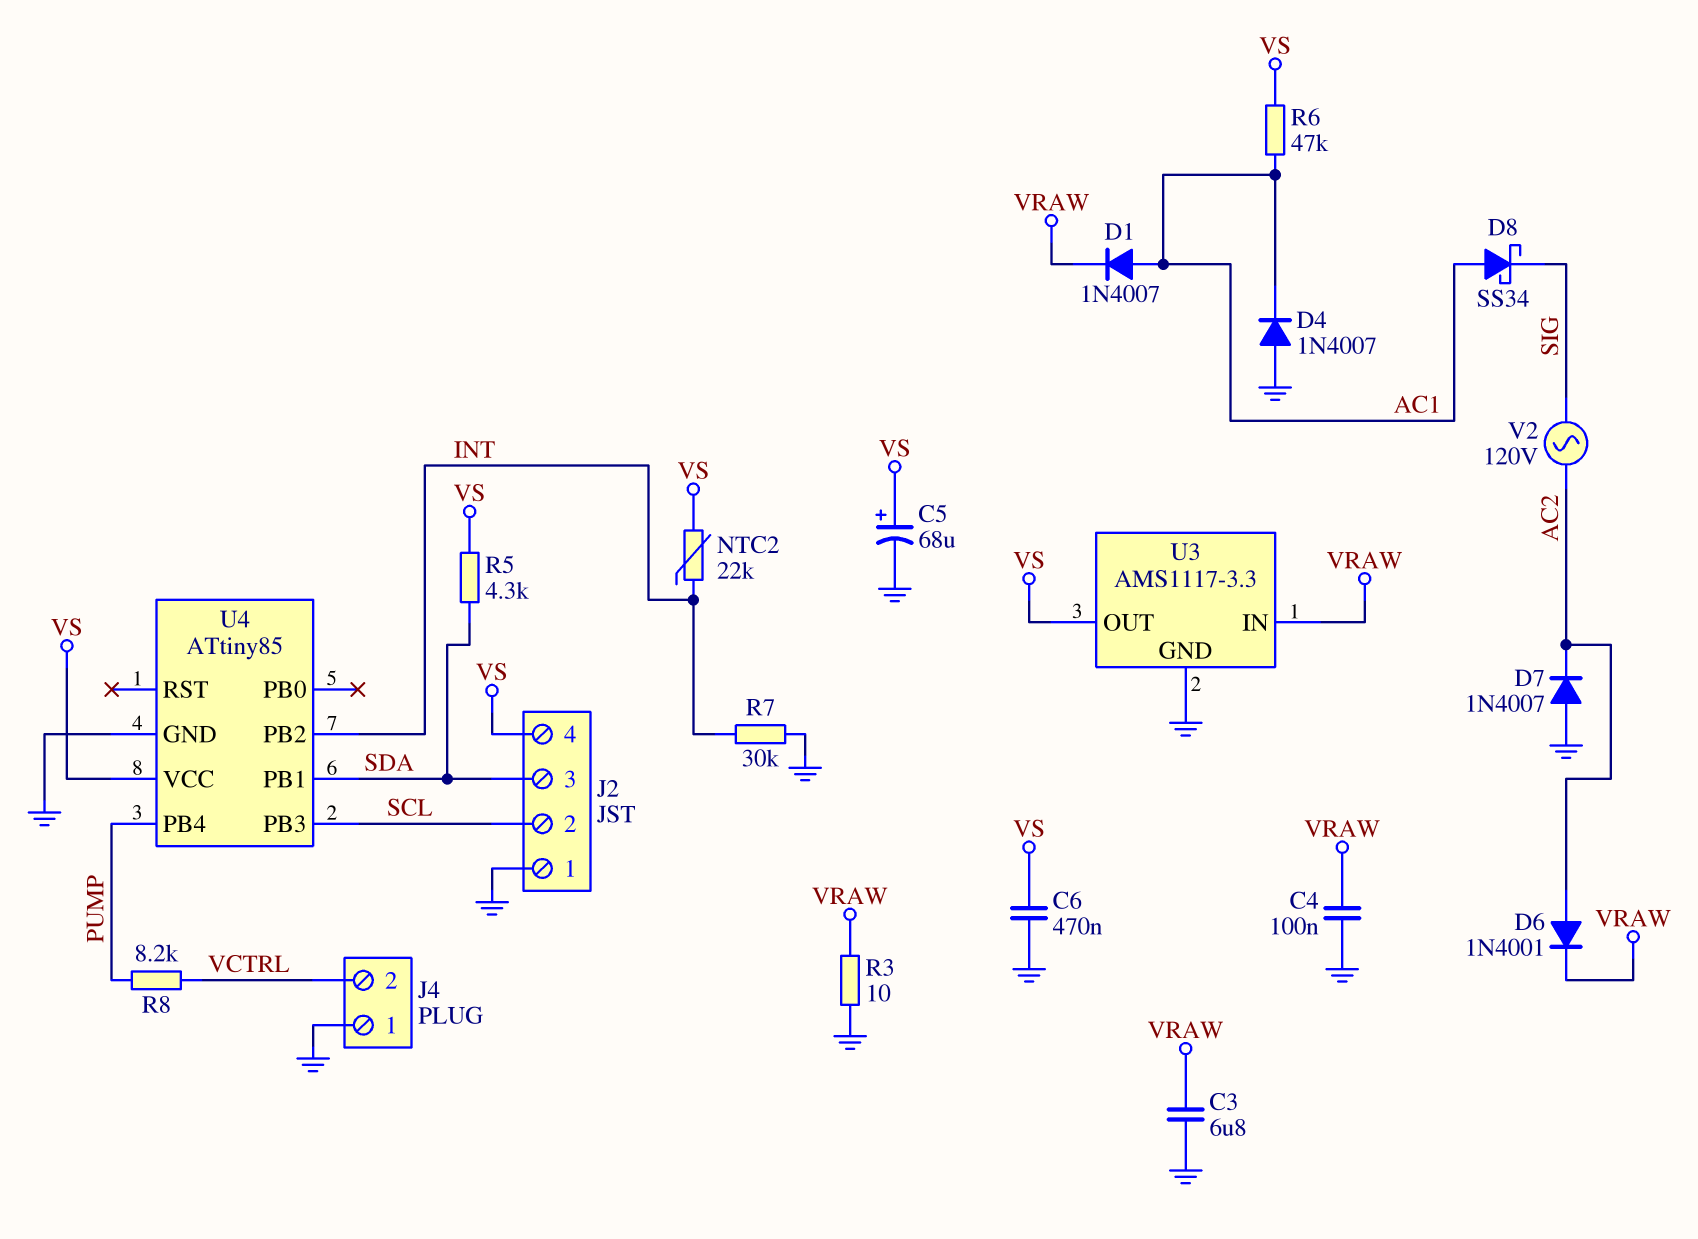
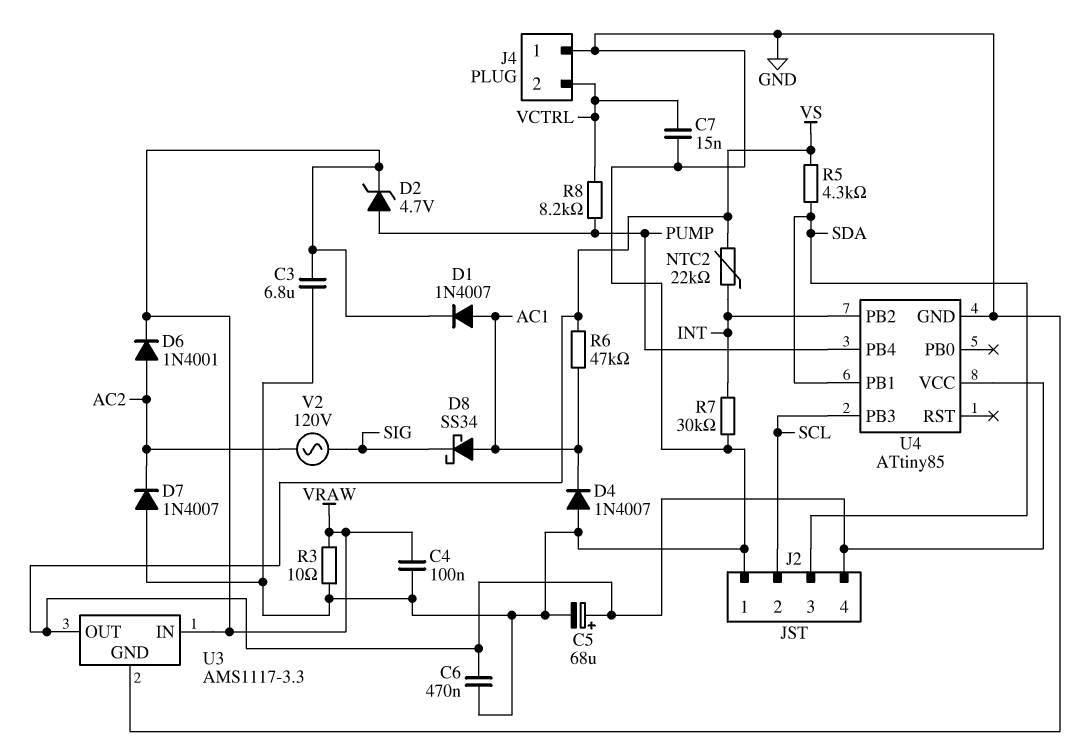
C7: none -> 15nF (GND, VCTRL)
D2: none -> zener 4.7V (A PUMP, K VRAW)

